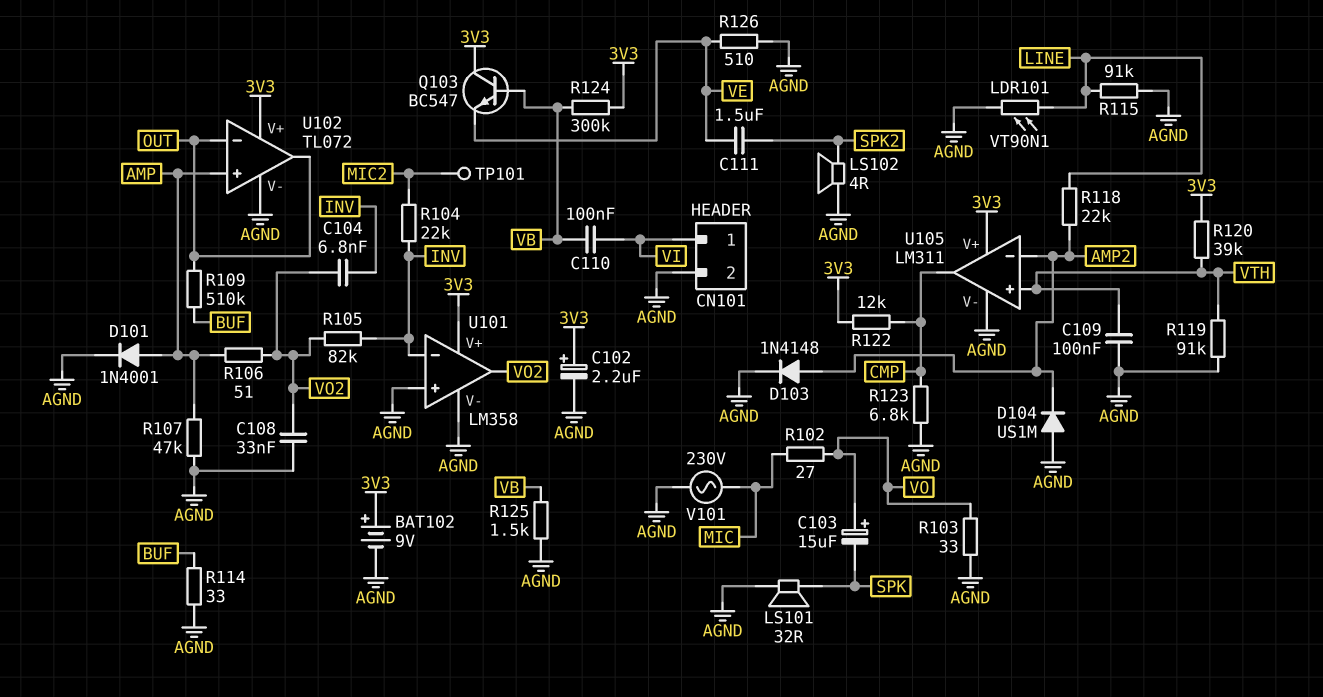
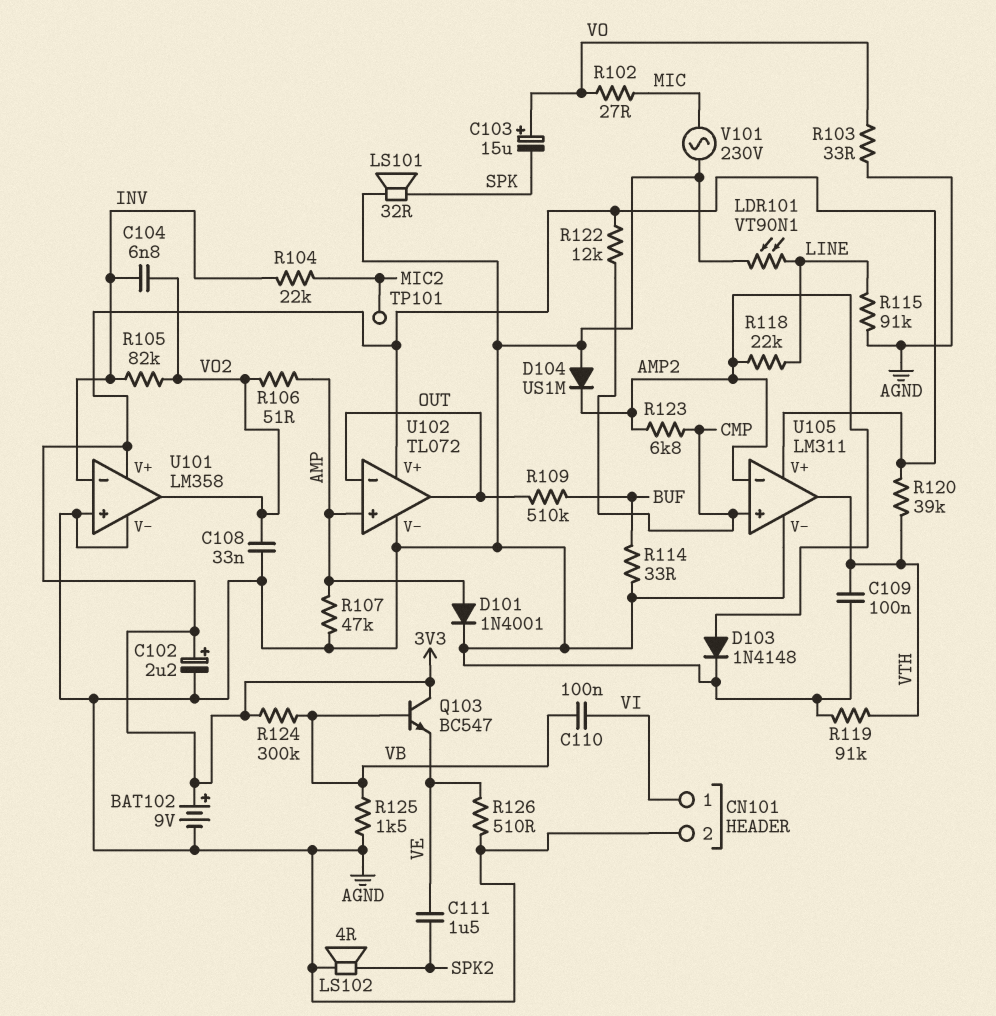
R123: 6.8k (AGND, CMP) -> 6.8k (AMP2, CMP)
U105 pin in+: VTH -> CMP
U105 pin out: CMP -> VTH

